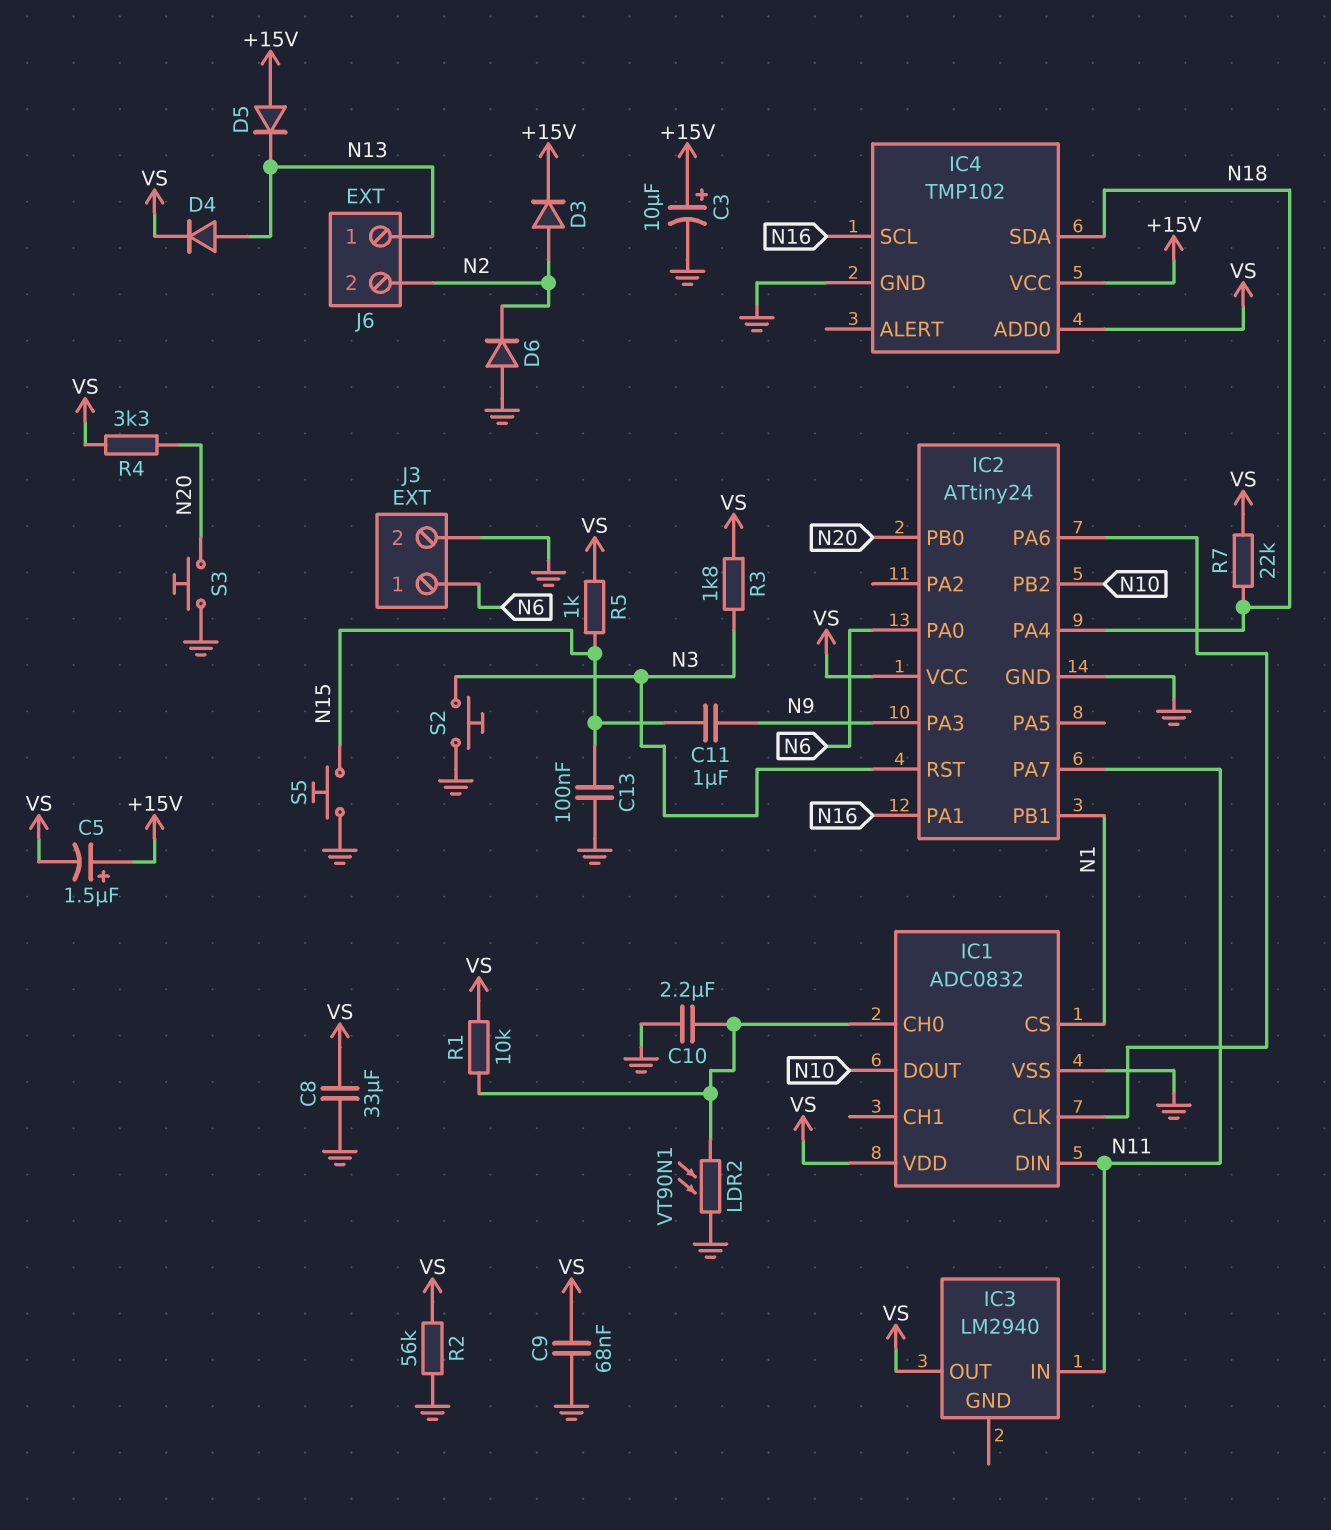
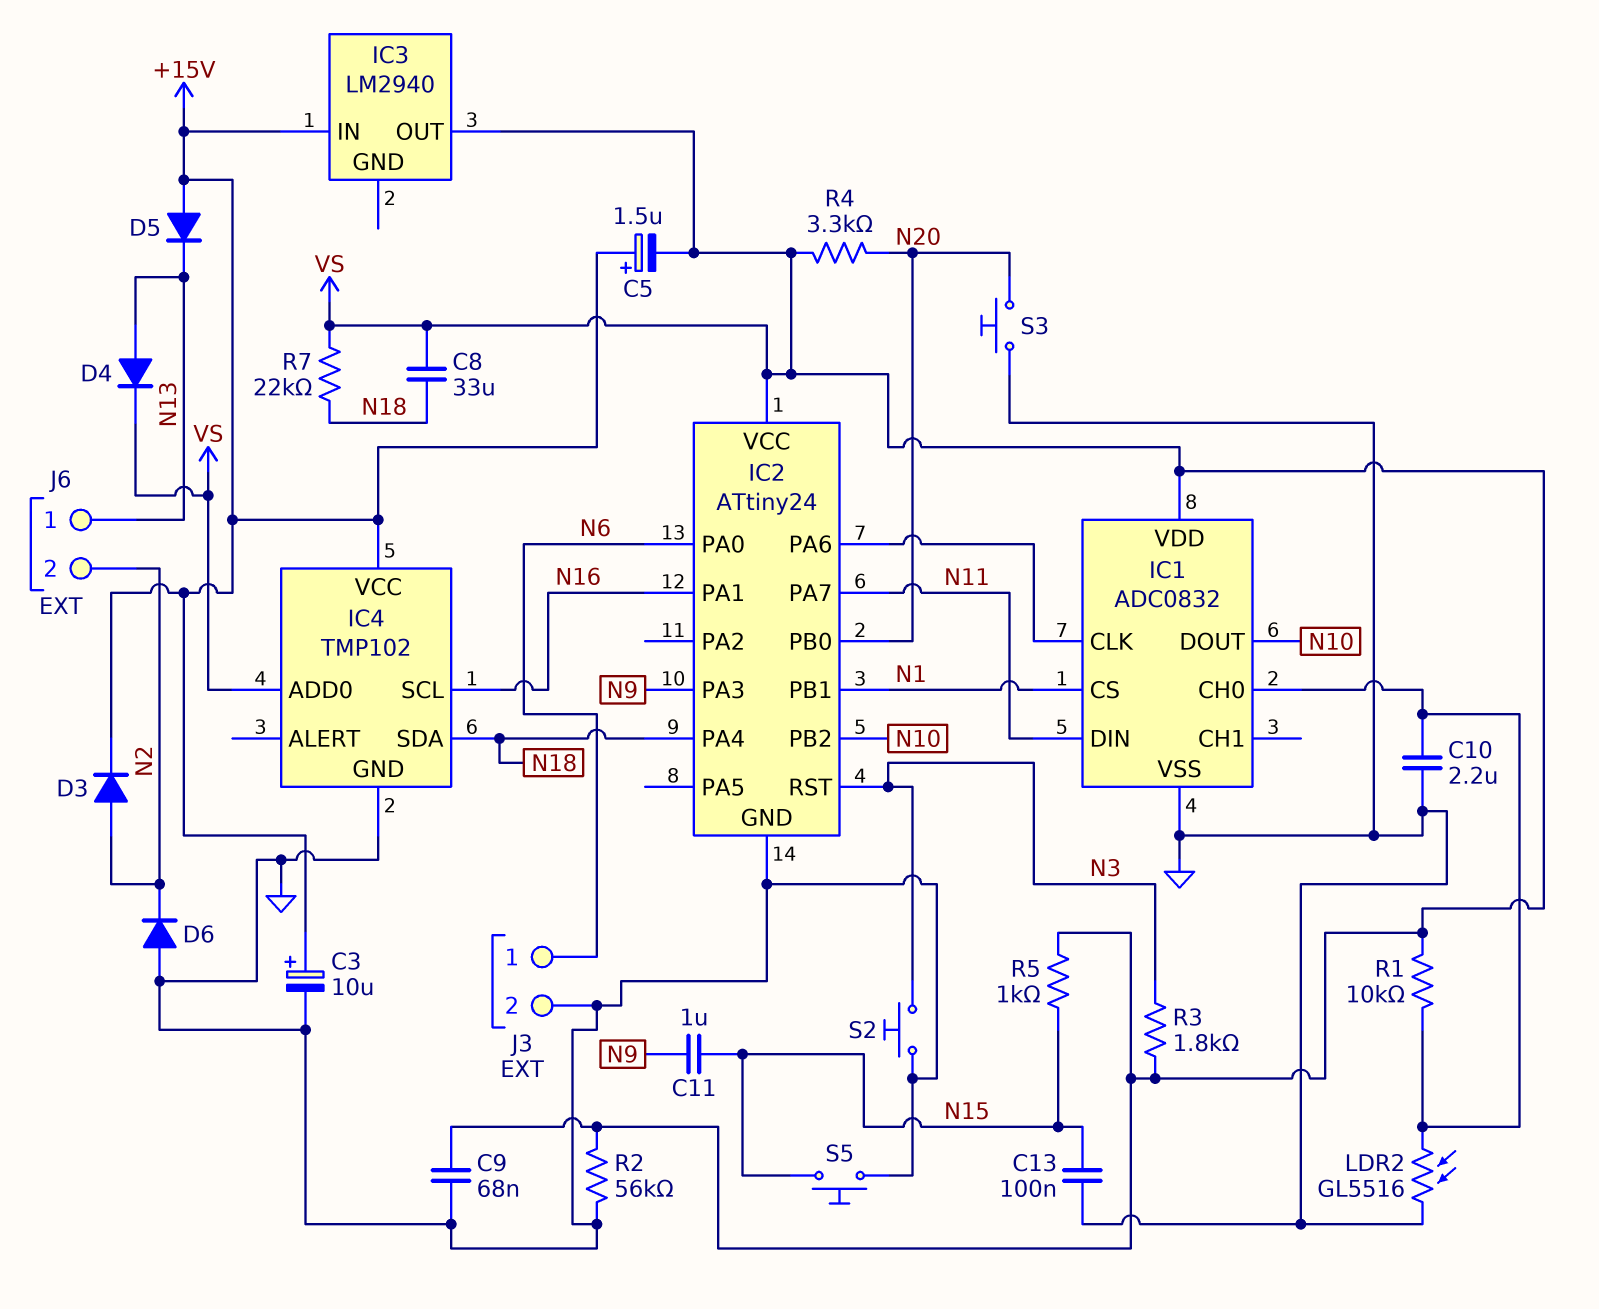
C8: 33uF (GND, VS) -> 33uF (N18, VS)
IC3 pin IN: N11 -> +15V
LDR2: VT90N1 (GND, IC1/CH0) -> GL5516 (GND, IC1/CH0)

